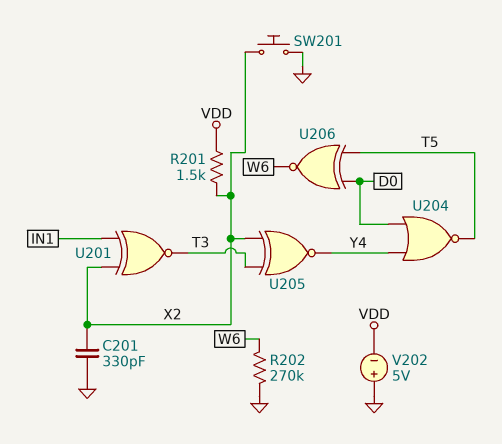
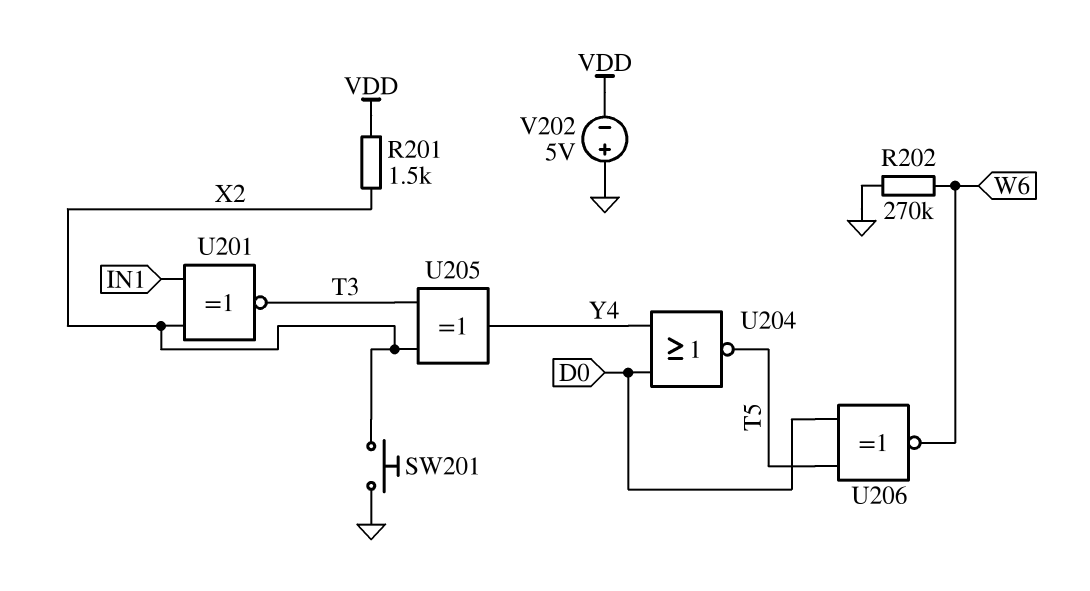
C201: 330pF (GND, X2) -> none
U205: XNOR (in T3, in X2, out Y4) -> XOR (in T3, in X2, out Y4)

